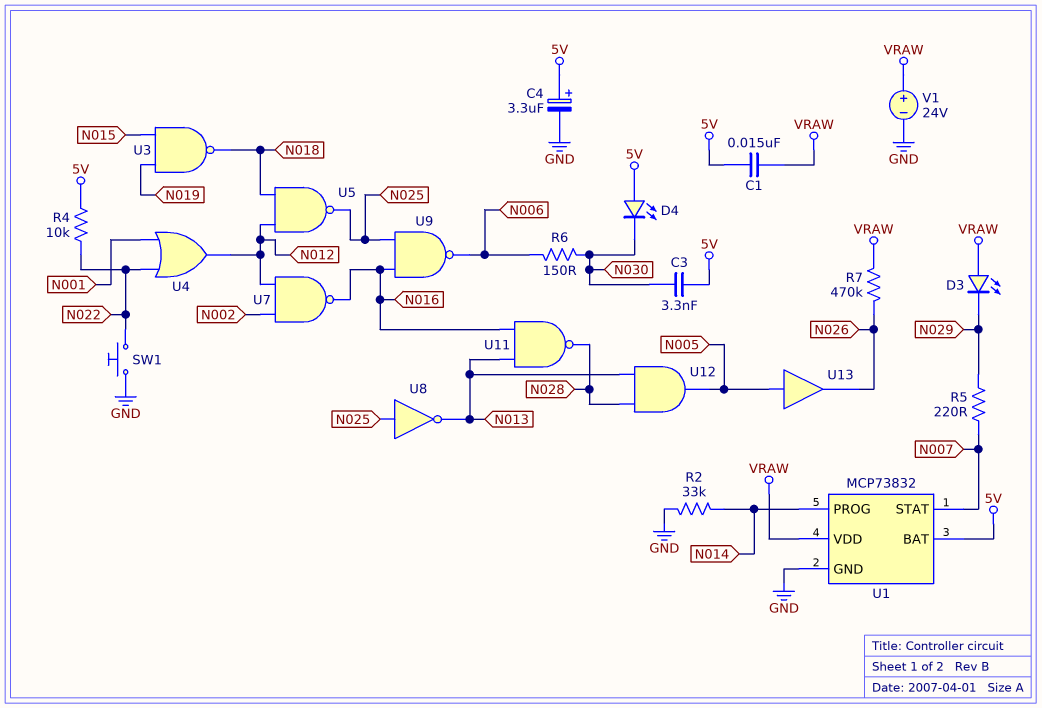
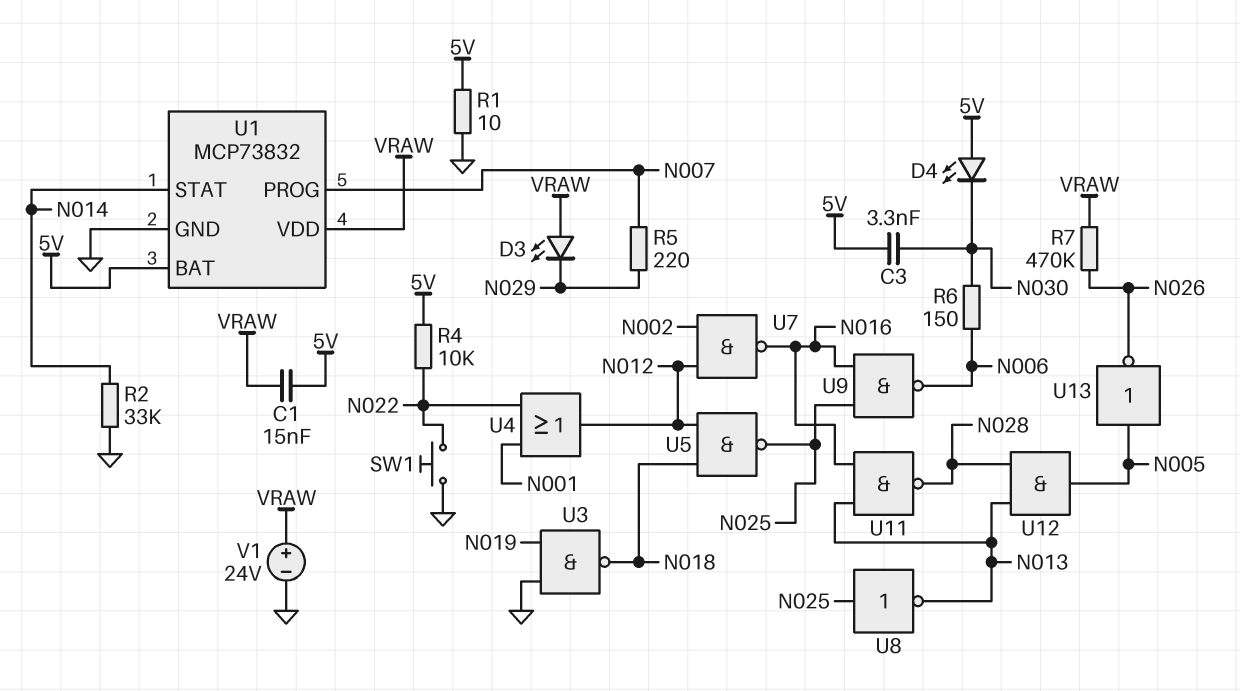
C4: 3.3uF (plus 5V, minus GND) -> none
R1: none -> 10 (5V, GND)
U1 pin PROG: N014 -> N007
U1 pin STAT: N007 -> N014
U3: NAND (in N015, in N019, out N018) -> NAND (in GND, in N019, out N018)
U13: buffer (in N005, out N026) -> NOT (in N005, out N026)

